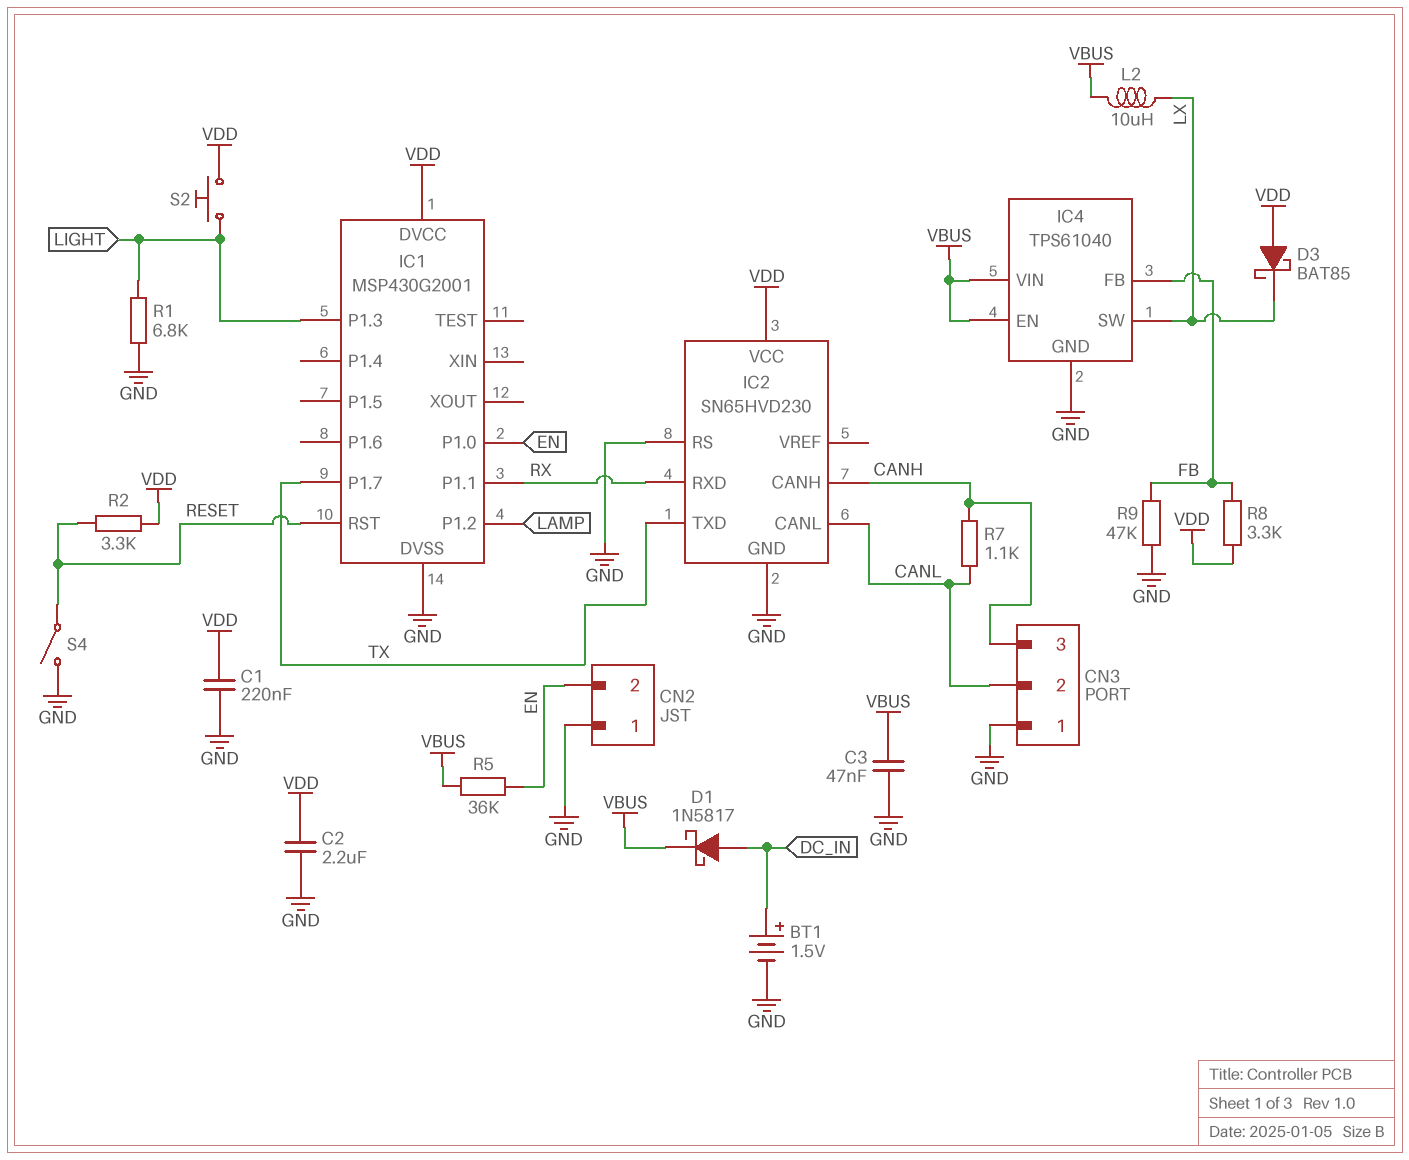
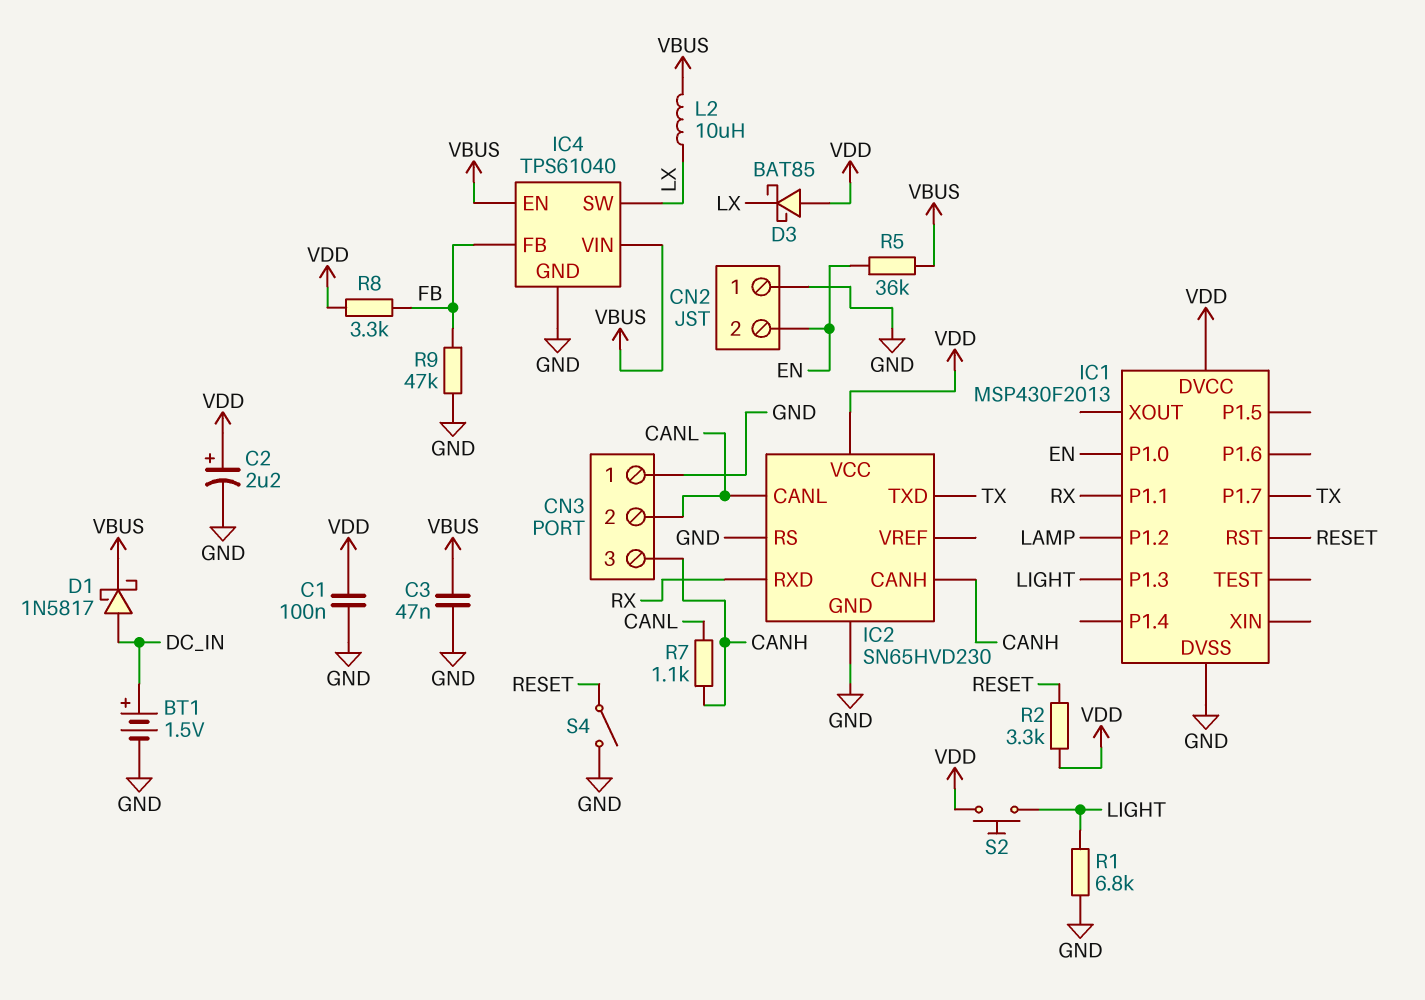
C1: 220nF (GND, VDD) -> 100nF (GND, VDD)
C2: 2.2uF (GND, VDD) -> 2.2uF (plus VDD, minus GND)
IC1: MSP430G2001 -> MSP430F2013

